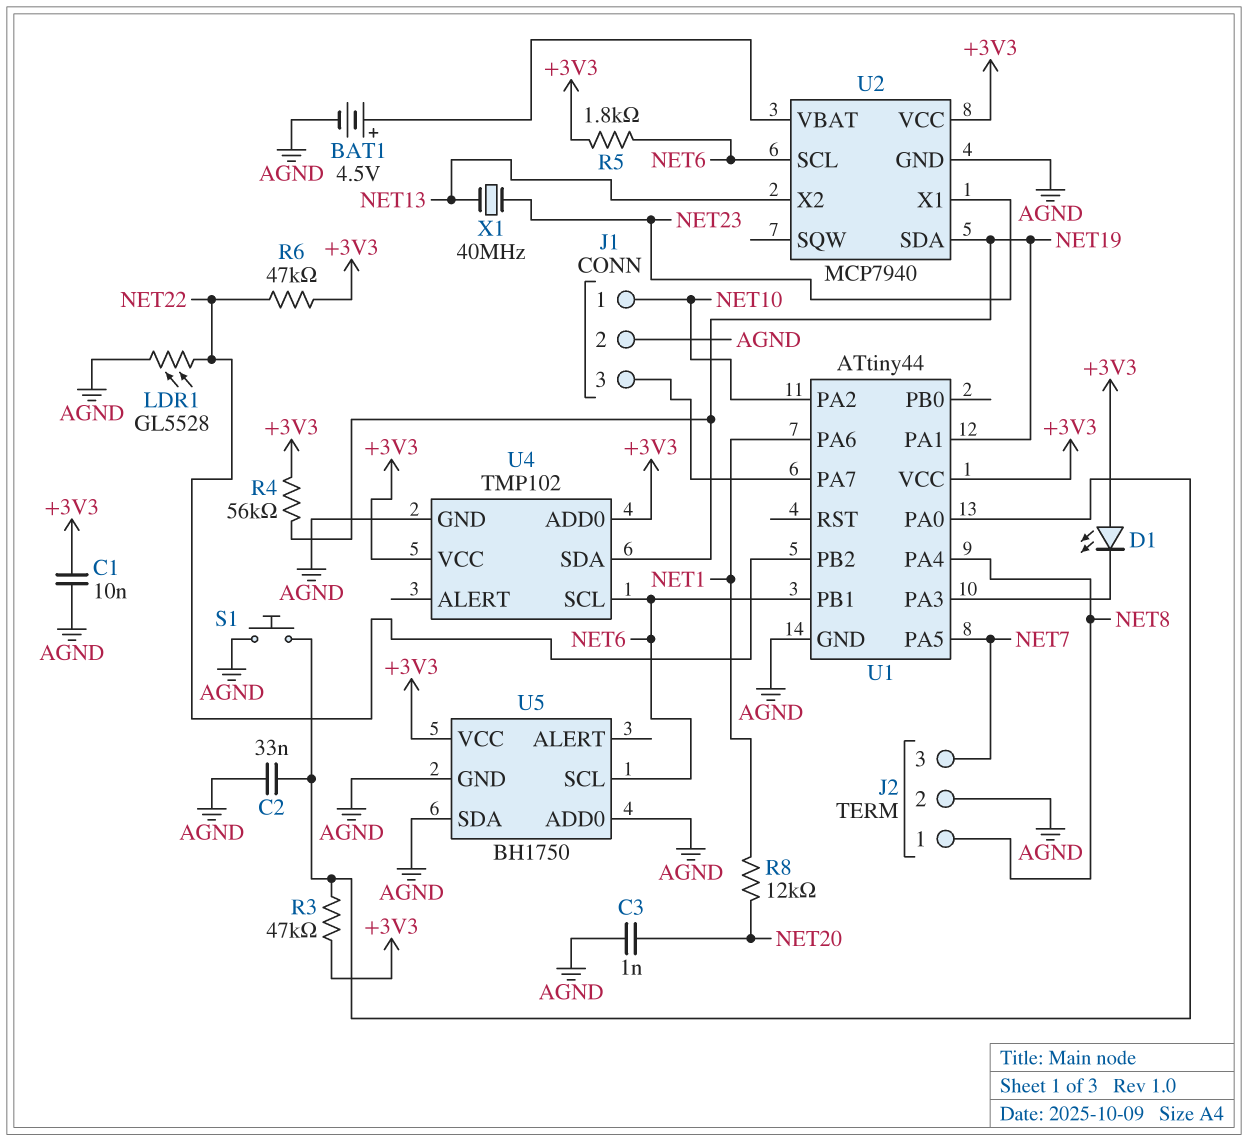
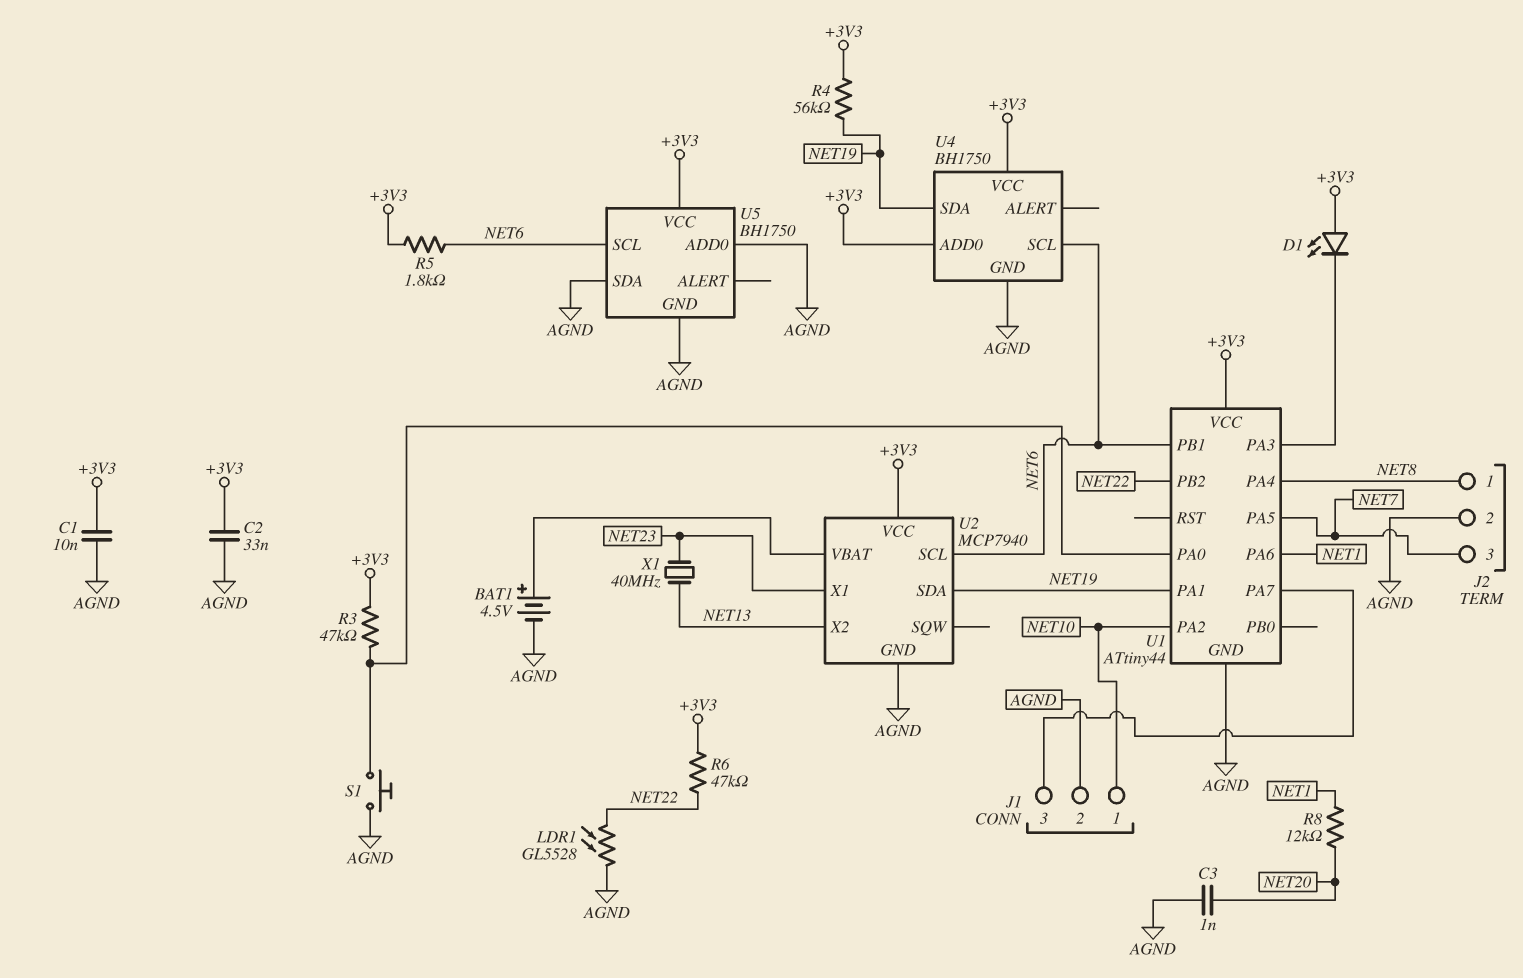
C2: 33nF (AGND, U1/PA0) -> 33nF (+3V3, AGND)
U4: TMP102 -> BH1750

